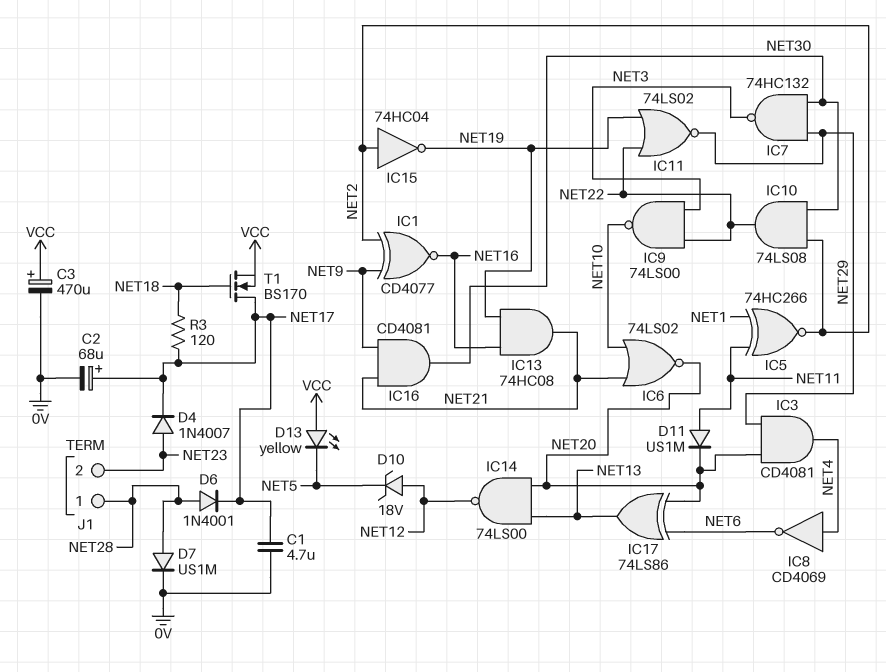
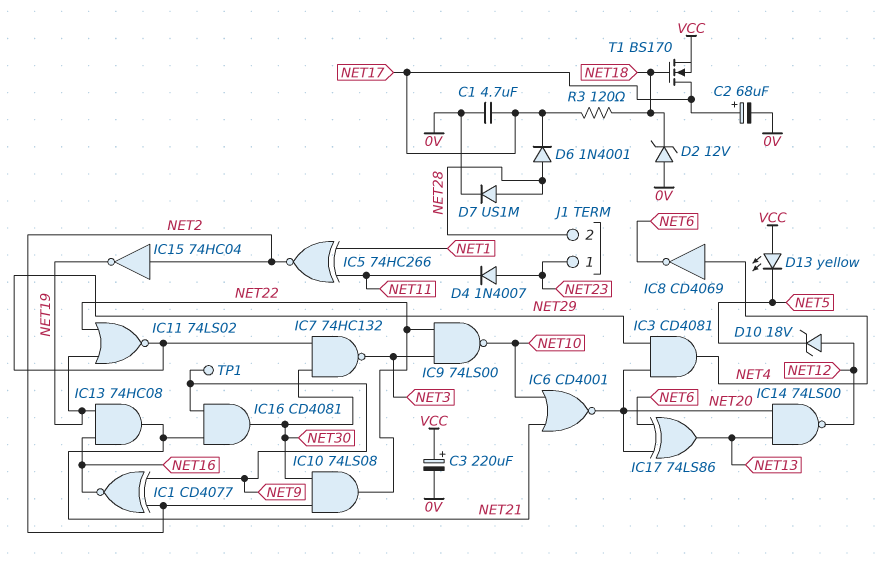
C3: 470uF (plus VCC, minus 0V) -> 220uF (plus VCC, minus 0V)
D2: none -> zener 12V (A 0V, K NET18)
D4: diode 1N4007 (A NET23, K NET17) -> diode 1N4007 (A NET23, K NET11)
D11: diode US1M (A NET11, K NET20) -> none
IC6: NOR 74LS02 (in NET10, in NET21, out NET20) -> NOR CD4001 (in NET10, in NET21, out NET20)
J1 pin 1: NET28 -> NET23
J1 pin 2: NET23 -> NET28
TP1: none -> test point (NET9)

